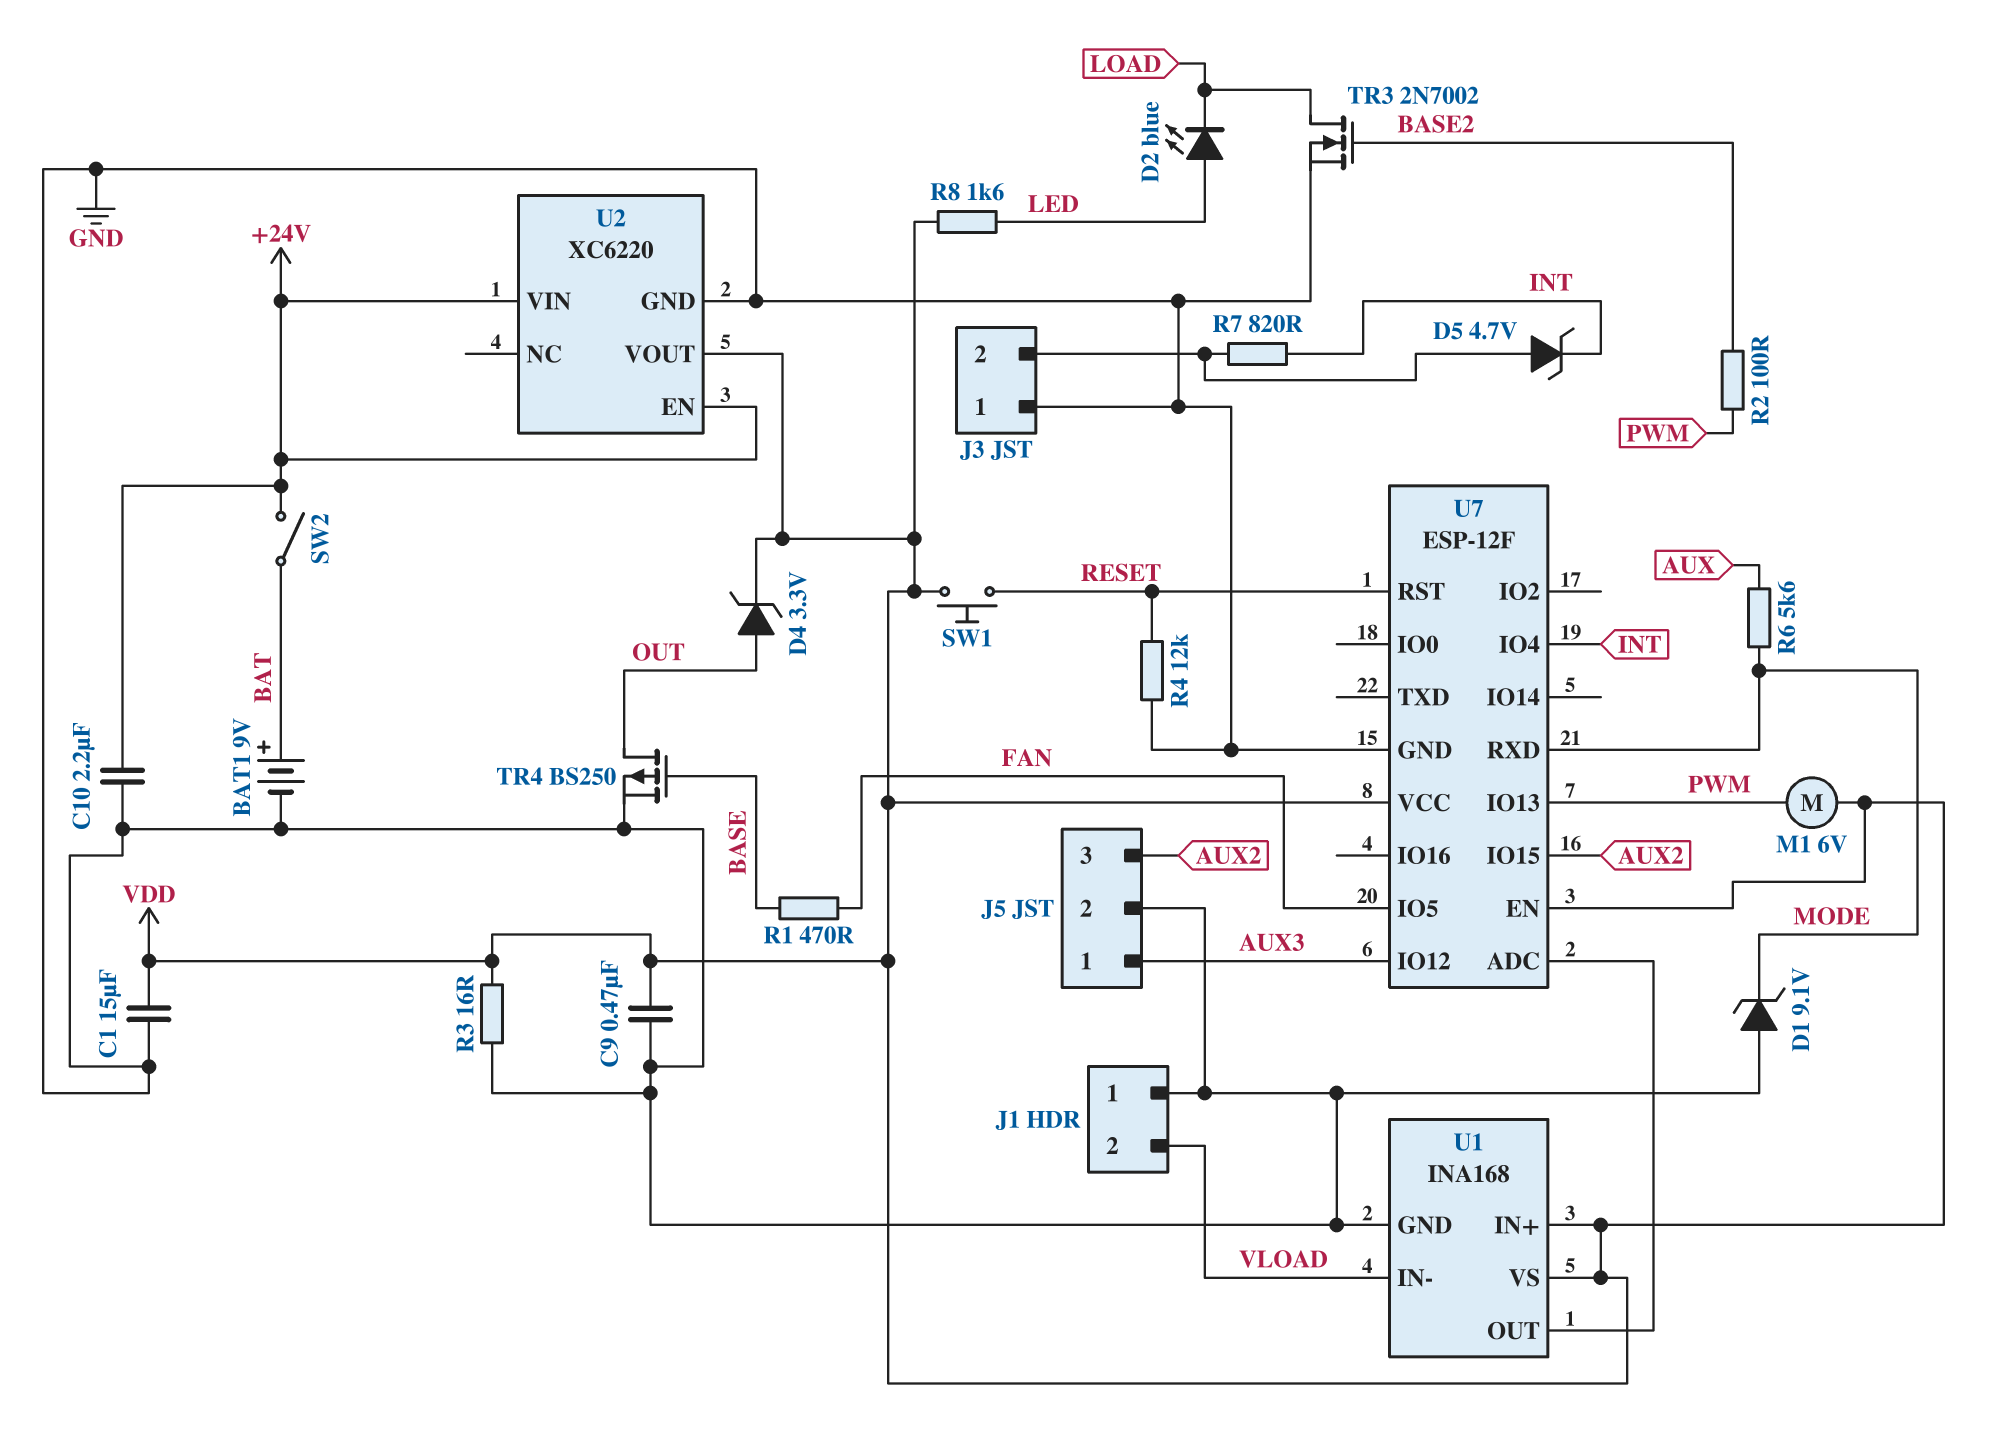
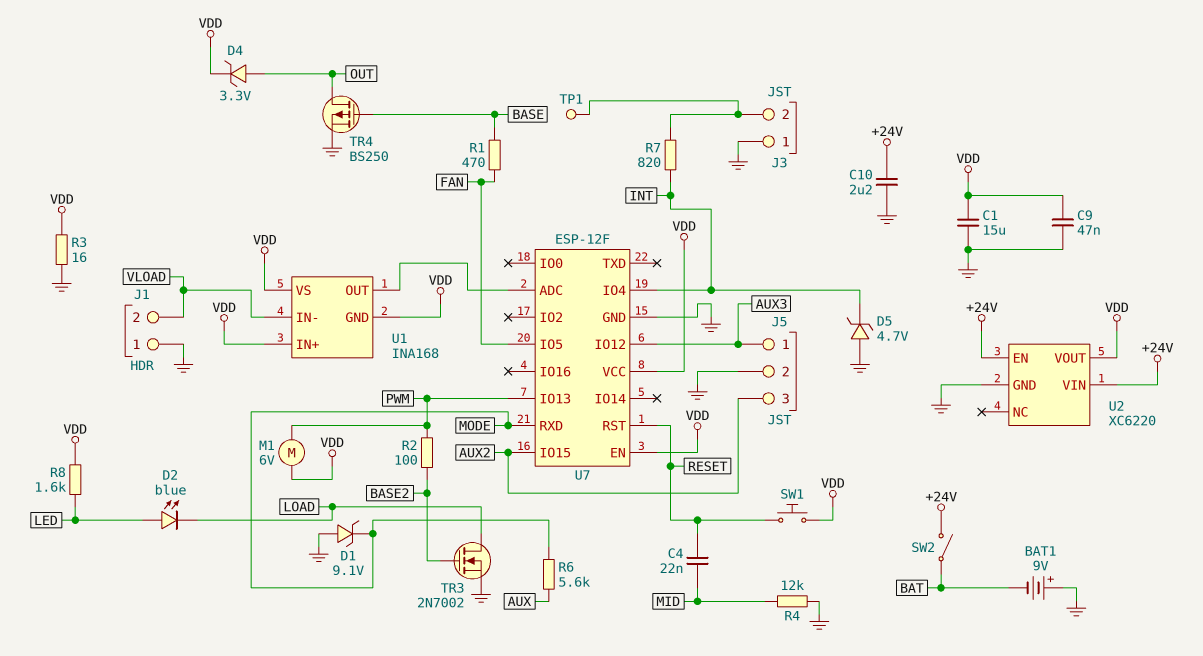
BAT1: 9V (plus BAT, minus GND) -> 9V (plus GND, minus BAT)
C4: none -> 22nF (MID, RESET)
C9: 470nF (GND, VDD) -> 47nF (GND, VDD)
D5: zener 4.7V (A J3/2, K INT) -> zener 4.7V (A GND, K INT)
R4: 12k (GND, RESET) -> 12k (GND, MID)
TP1: none -> test point (J3/2)
U1 pin GND: GND -> VDD

